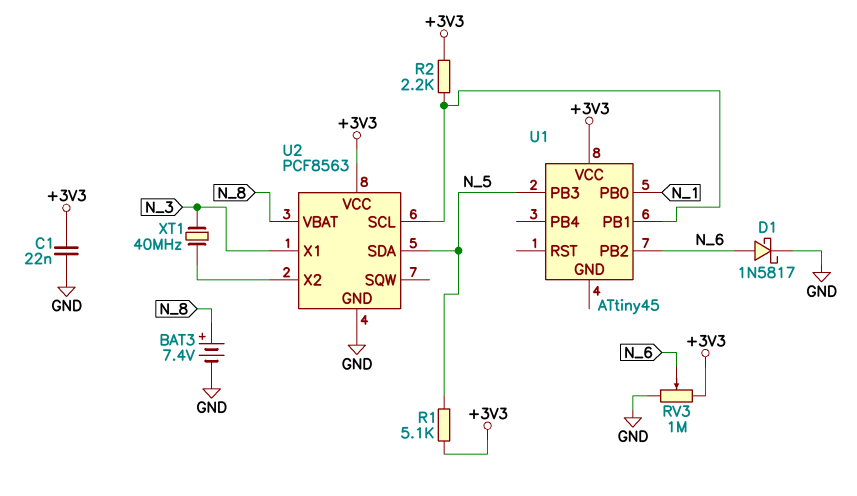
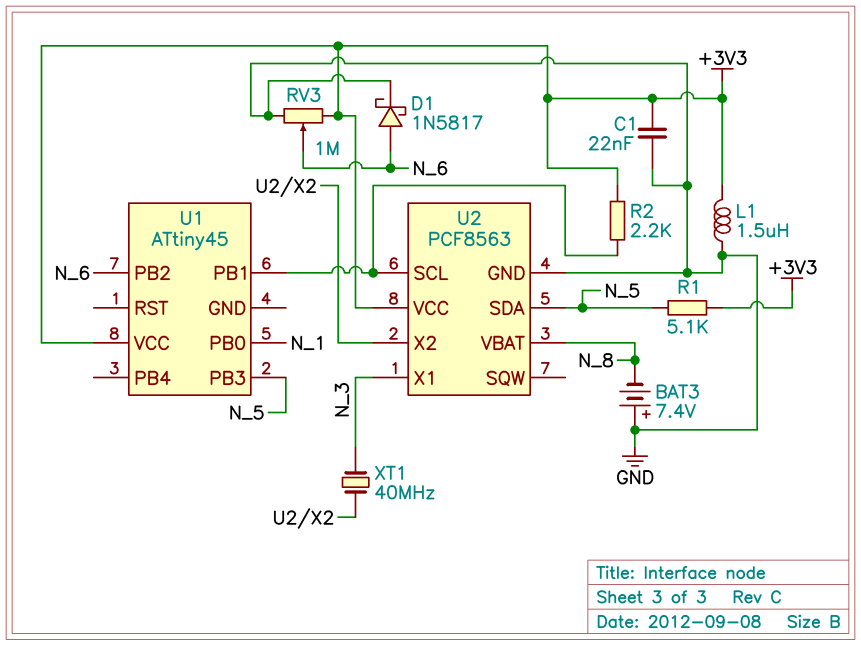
BAT3: 7.4V (plus N_8, minus GND) -> 7.4V (plus GND, minus N_8)
L1: none -> 1.5uH (+3V3, GND)

